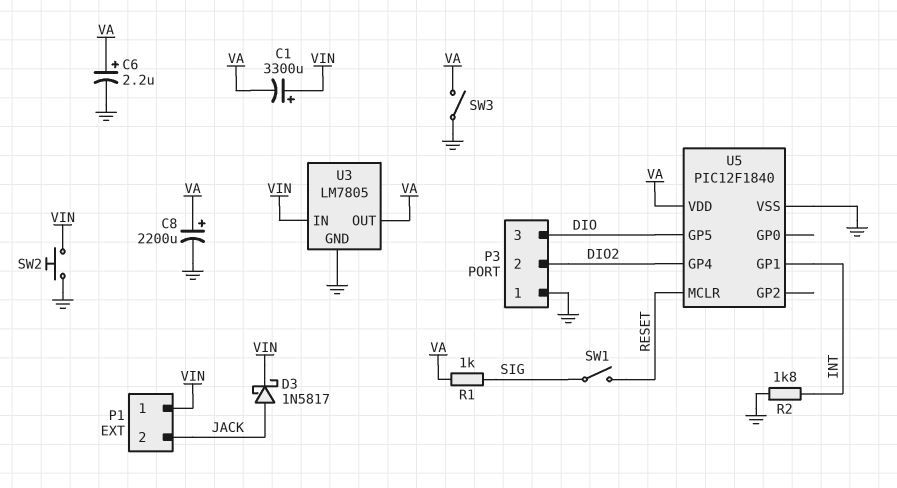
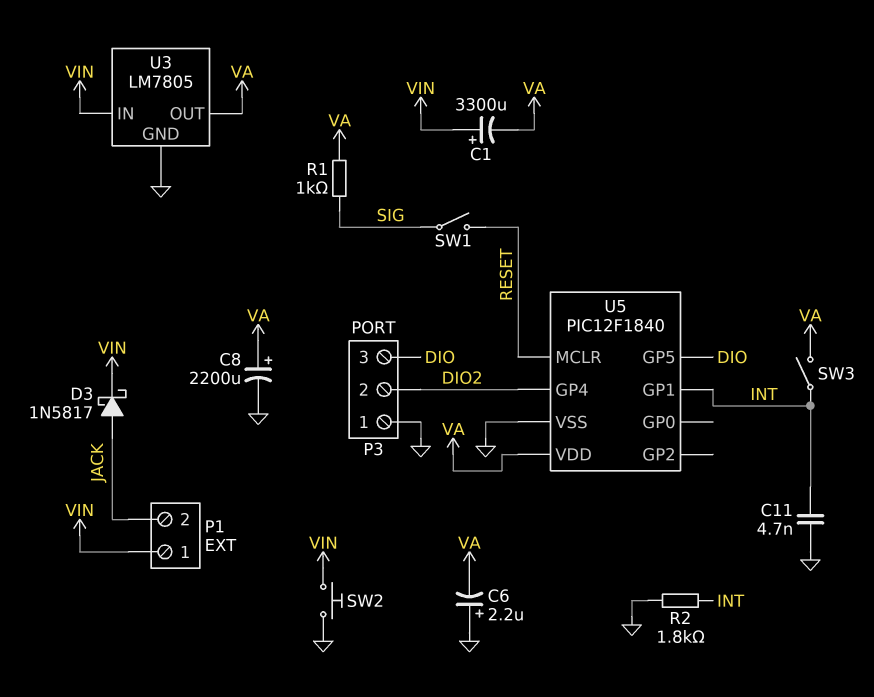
C6: 2.2uF (plus VA, minus GND) -> 2.2uF (plus GND, minus VA)
C11: none -> 4.7nF (GND, INT)
SW3: switch (GND, VA) -> switch (INT, VA)

